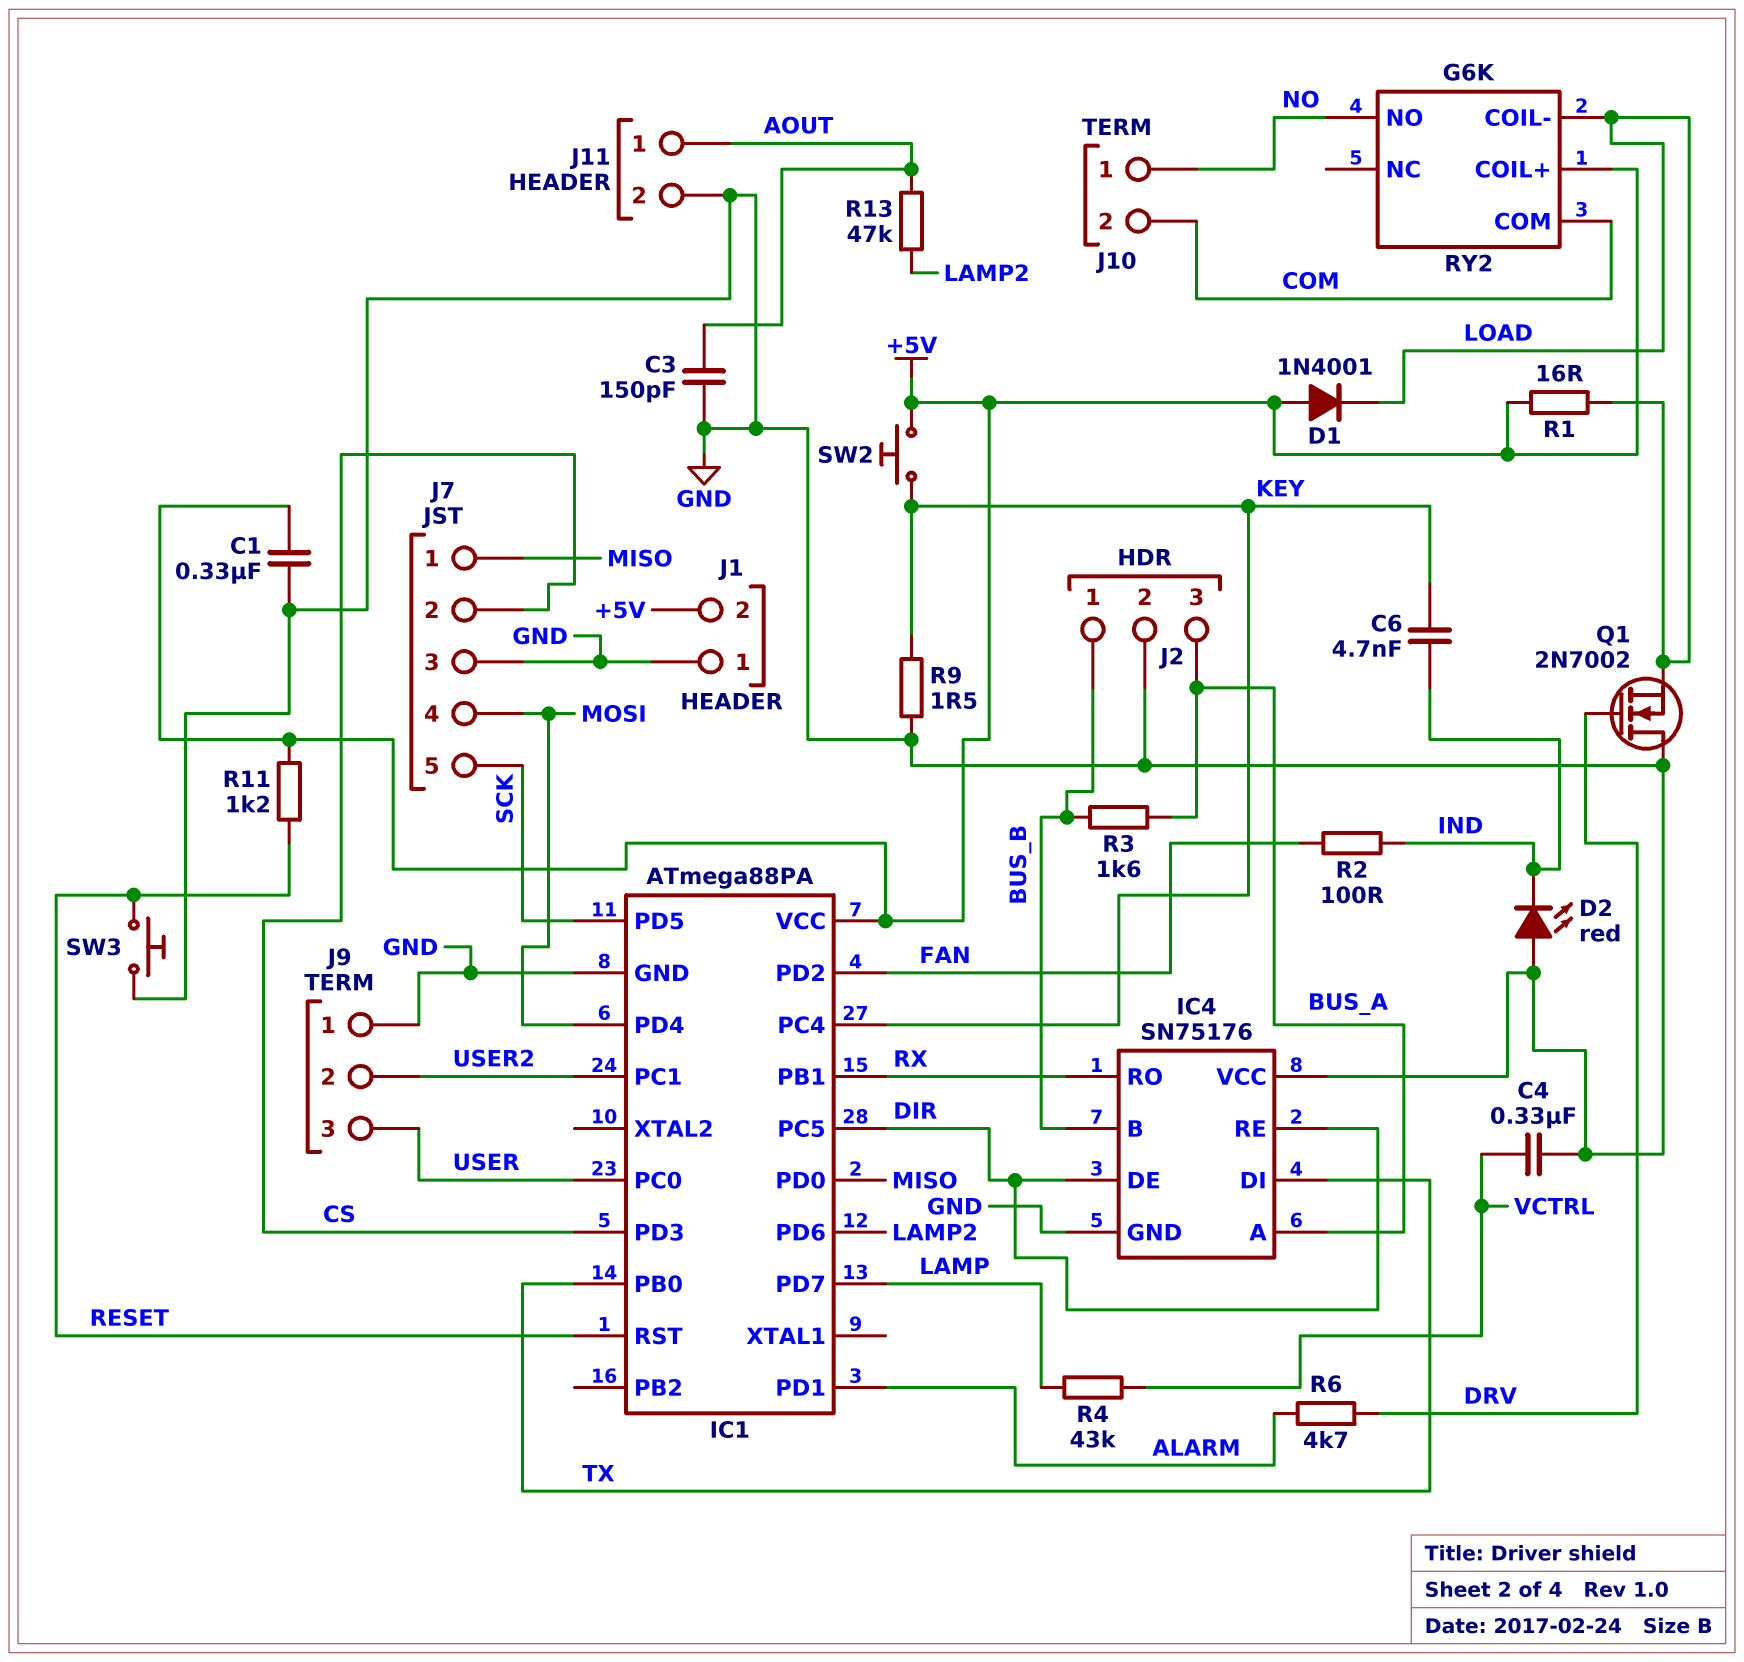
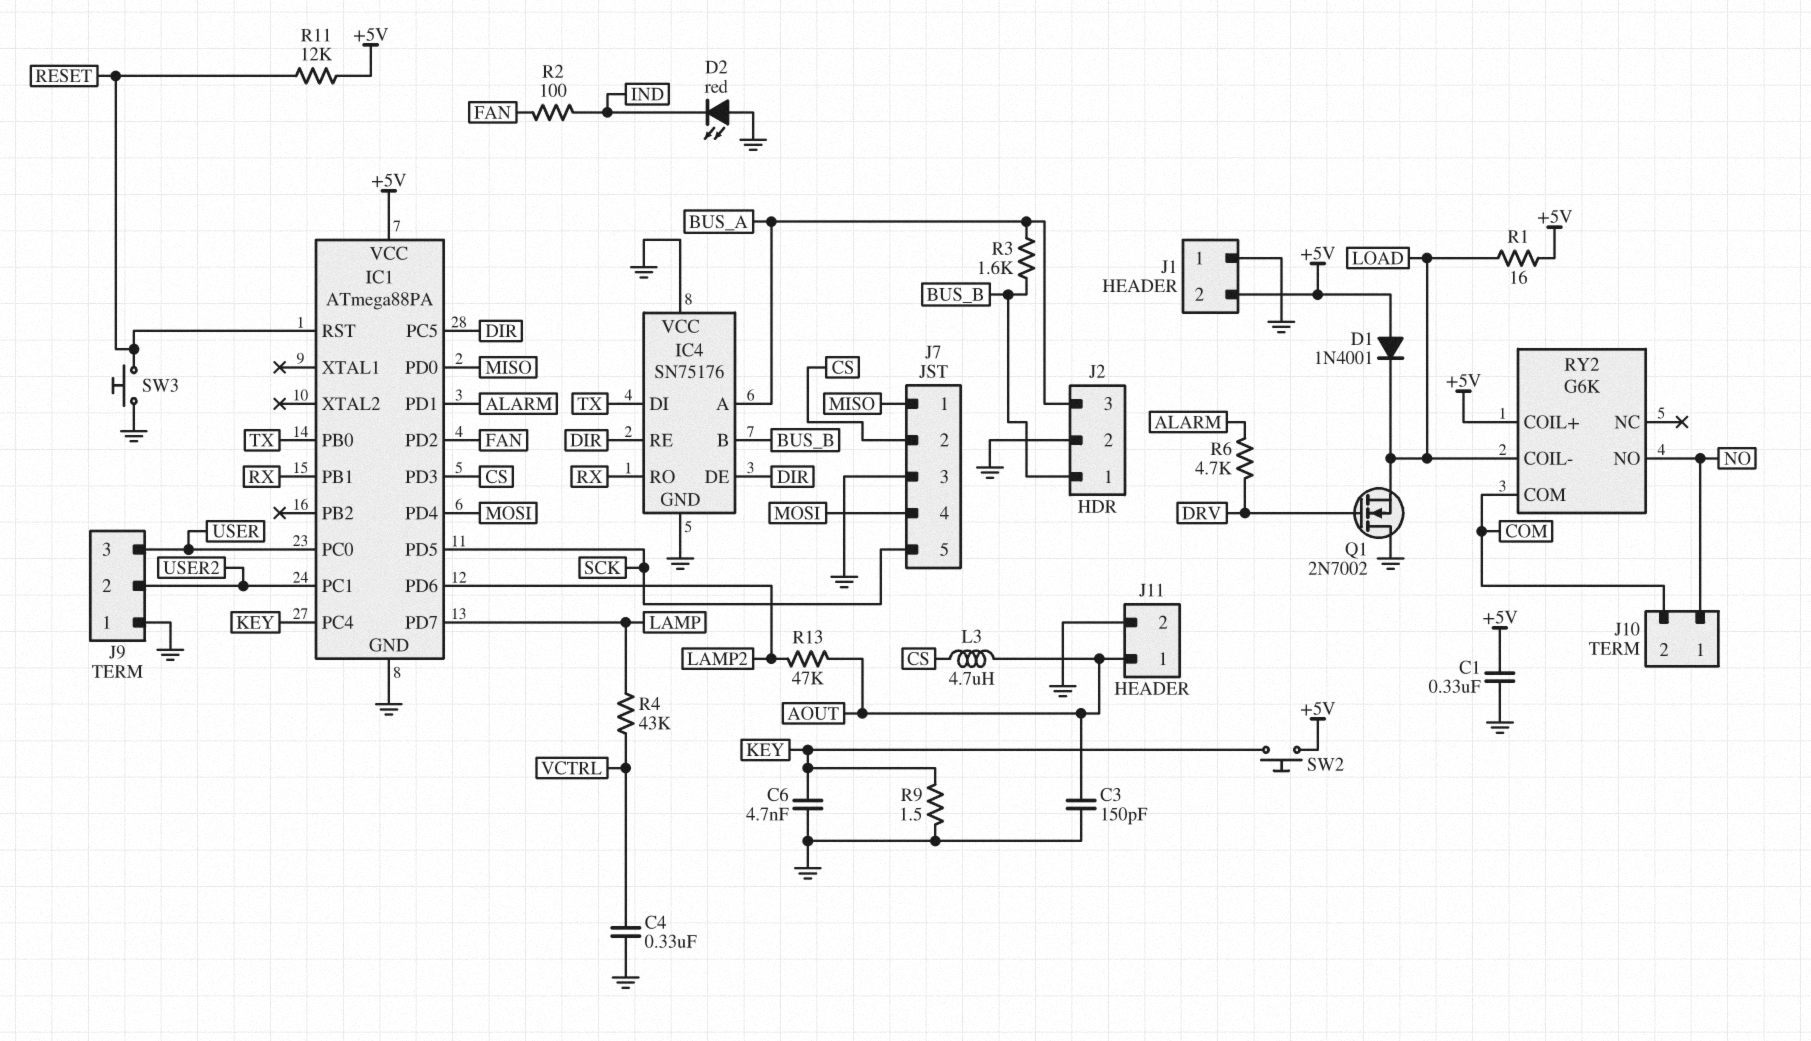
C6: 4.7nF (IND, KEY) -> 4.7nF (GND, KEY)
L3: none -> 4.7uH (AOUT, CS)
R11: 1.2k (+5V, RESET) -> 12k (+5V, RESET)

